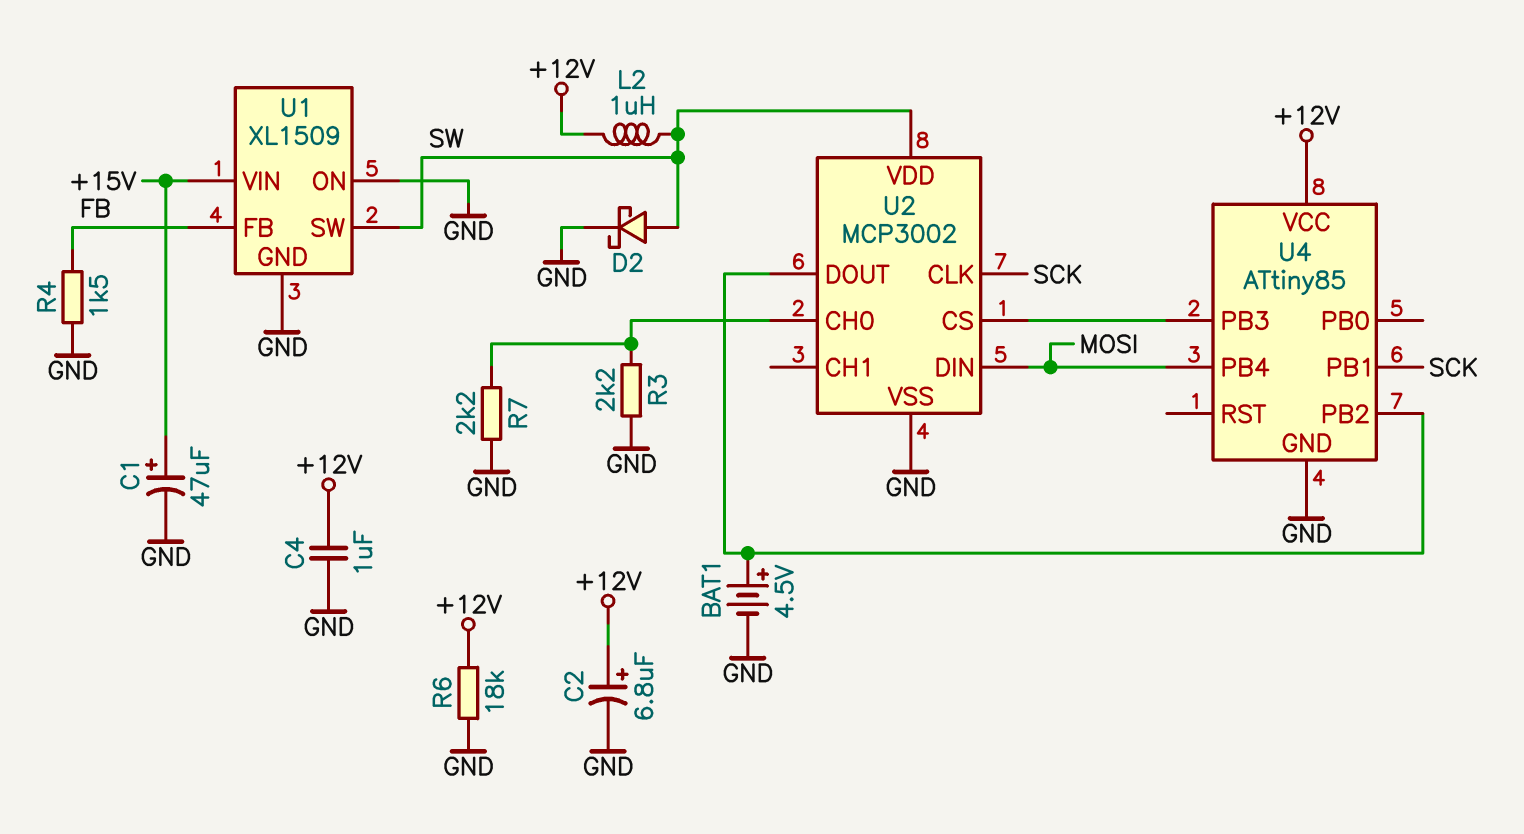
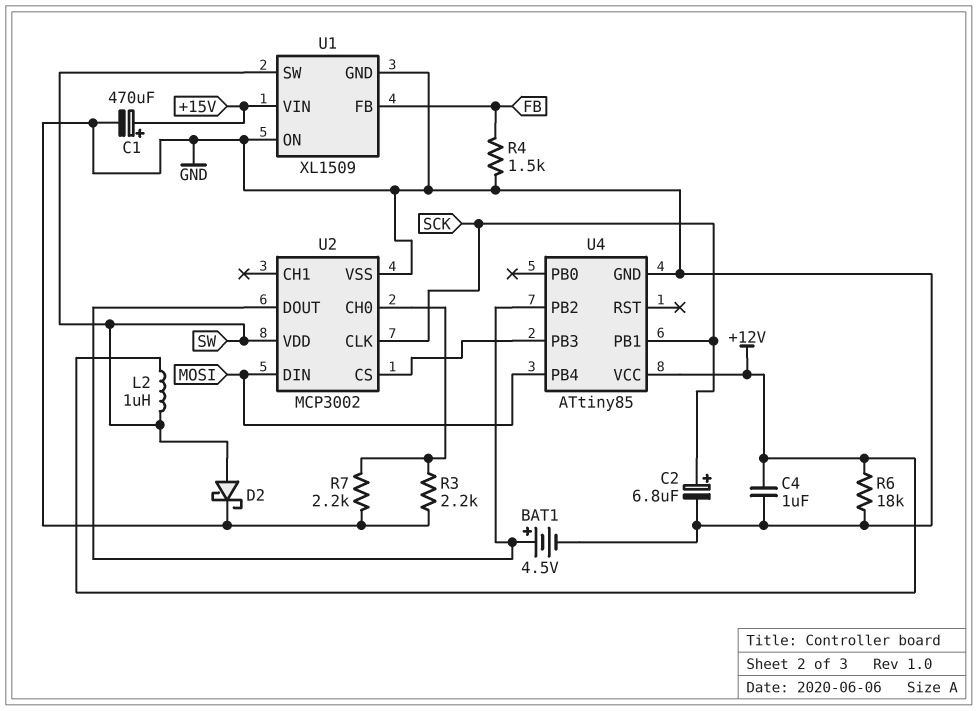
C1: 47uF (plus +15V, minus GND) -> 470uF (plus +15V, minus GND)
C2: 6.8uF (plus +12V, minus GND) -> 6.8uF (plus SCK, minus GND)

